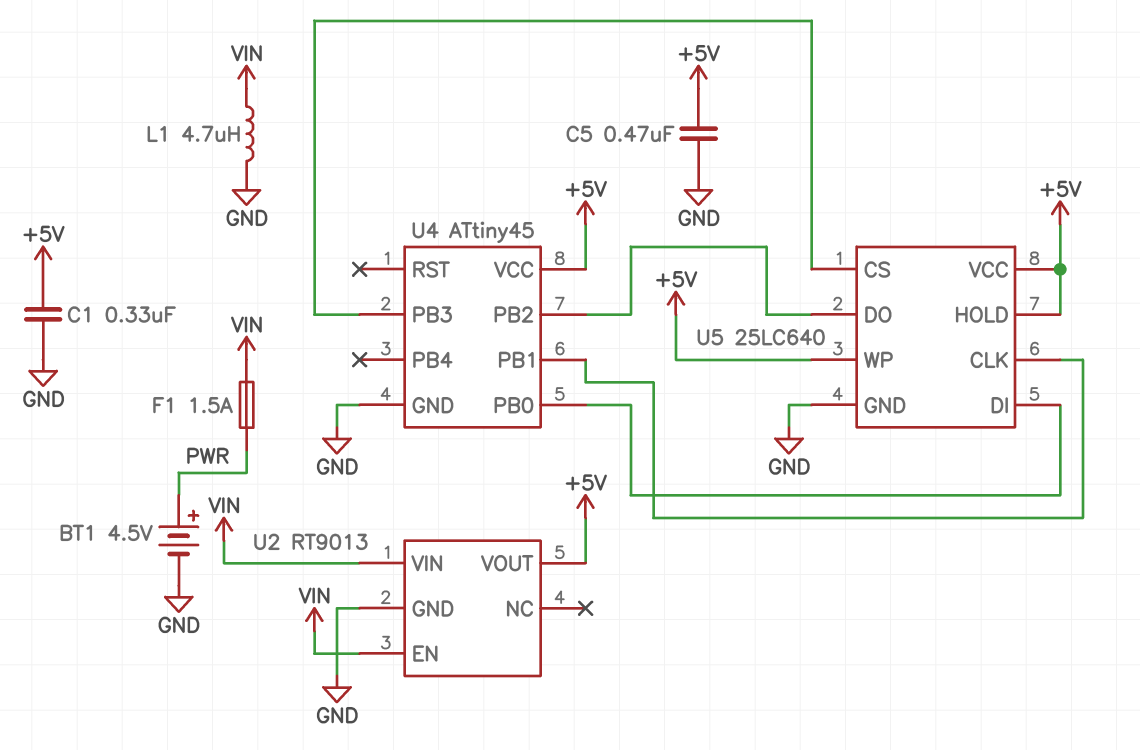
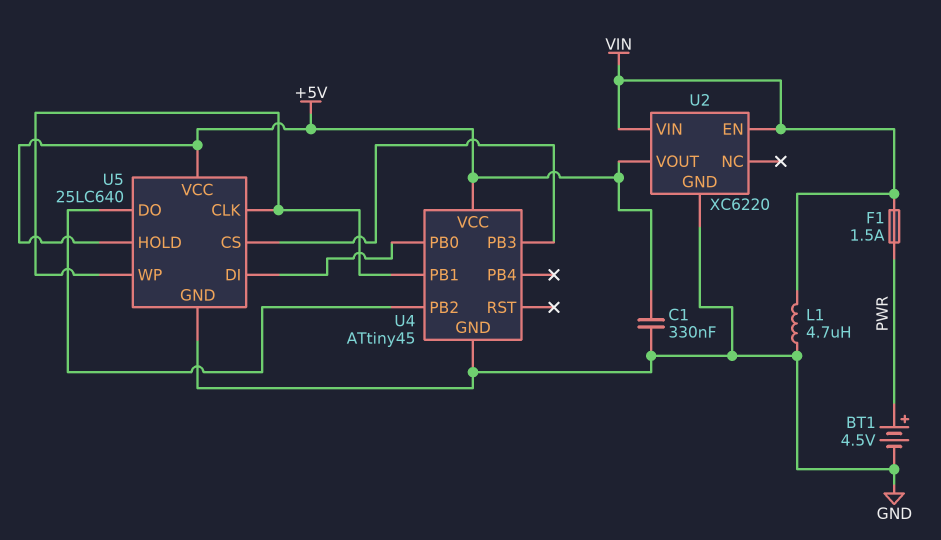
C5: 470nF (+5V, GND) -> none
U2: RT9013 -> XC6220
U5 pin WP: +5V -> U4/PB1

